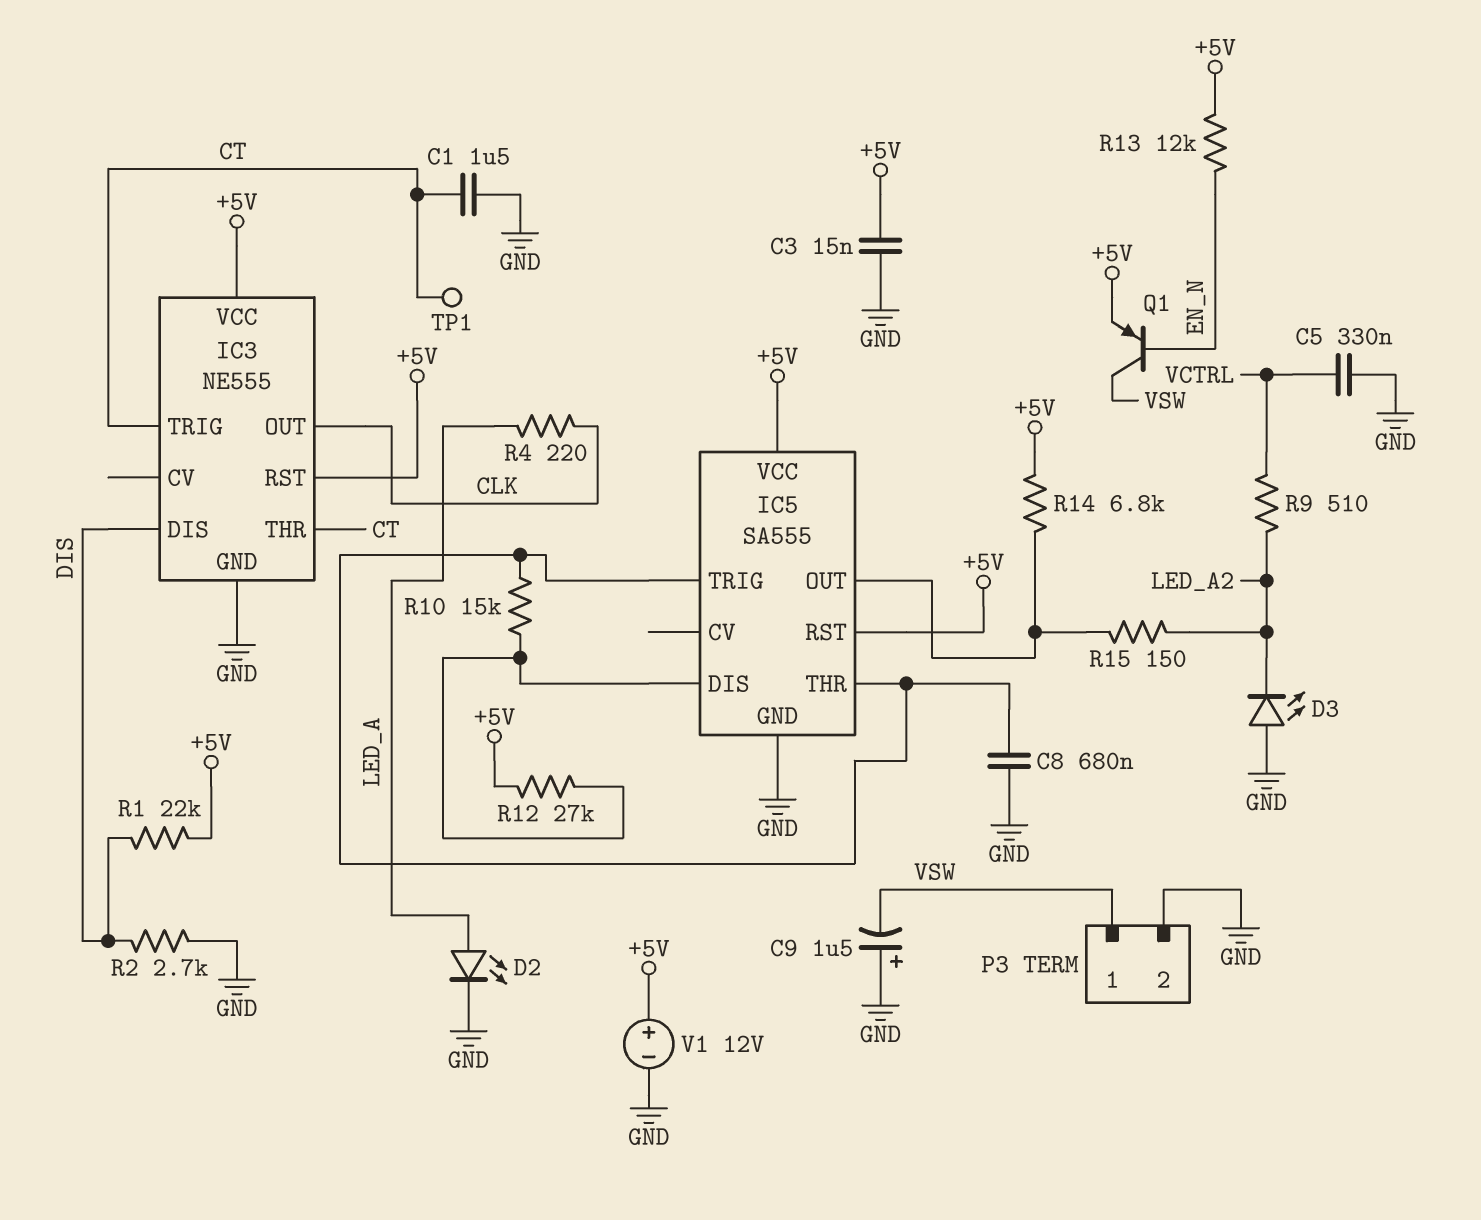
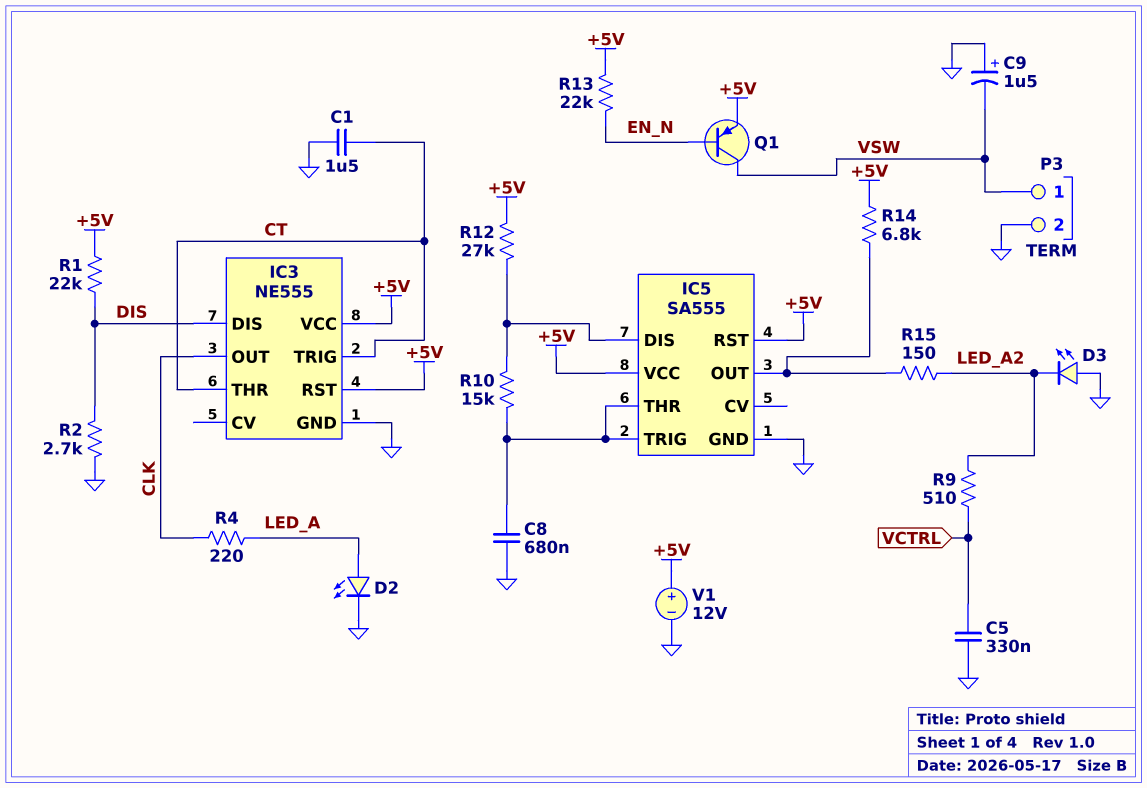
C3: 15nF (+5V, GND) -> none
R13: 12k (+5V, EN_N) -> 22k (+5V, EN_N)
TP1: test point (CT) -> none

